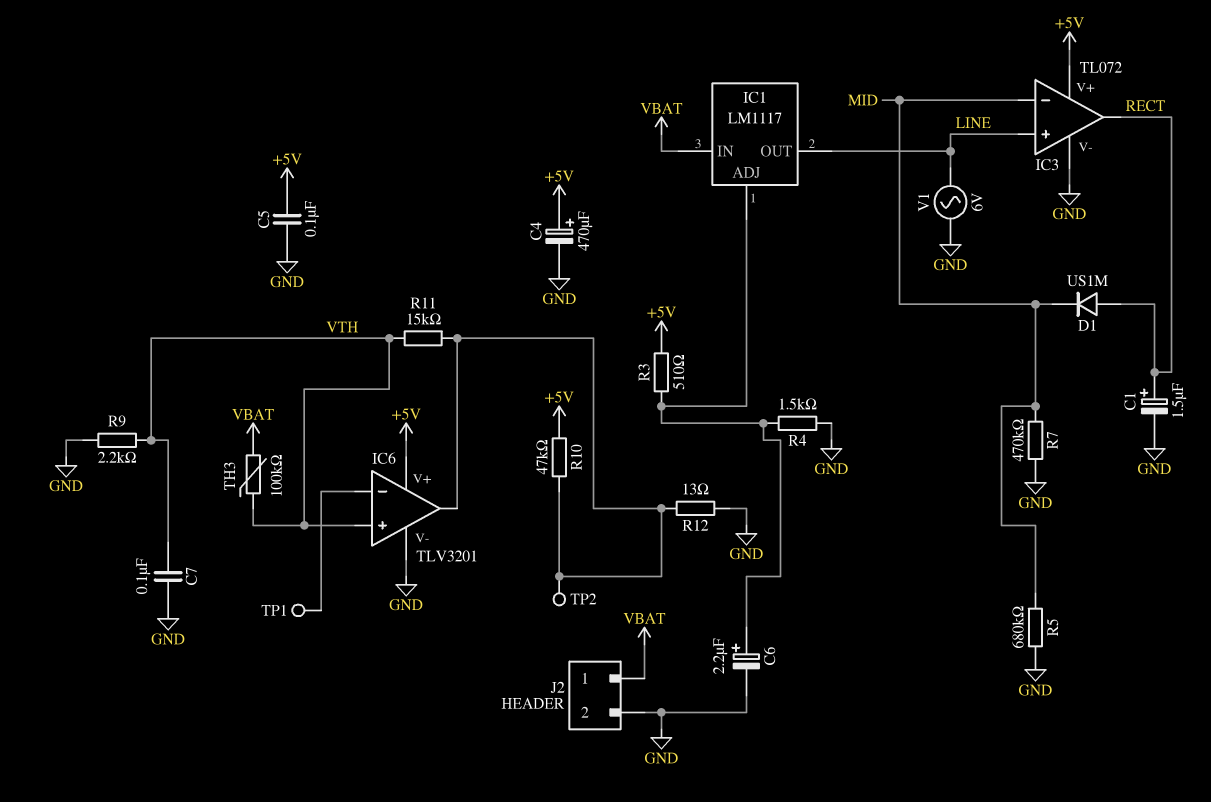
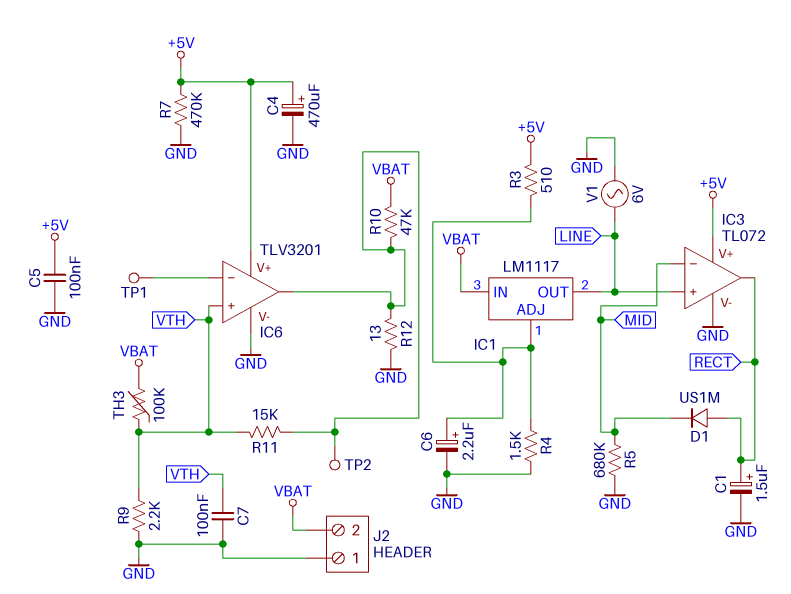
J2 pin 1: VBAT -> GND
J2 pin 2: GND -> VBAT
R7: 470k (GND, MID) -> 470k (+5V, GND)
R10: 47k (+5V, IC6/out) -> 47k (IC6/out, VBAT)

